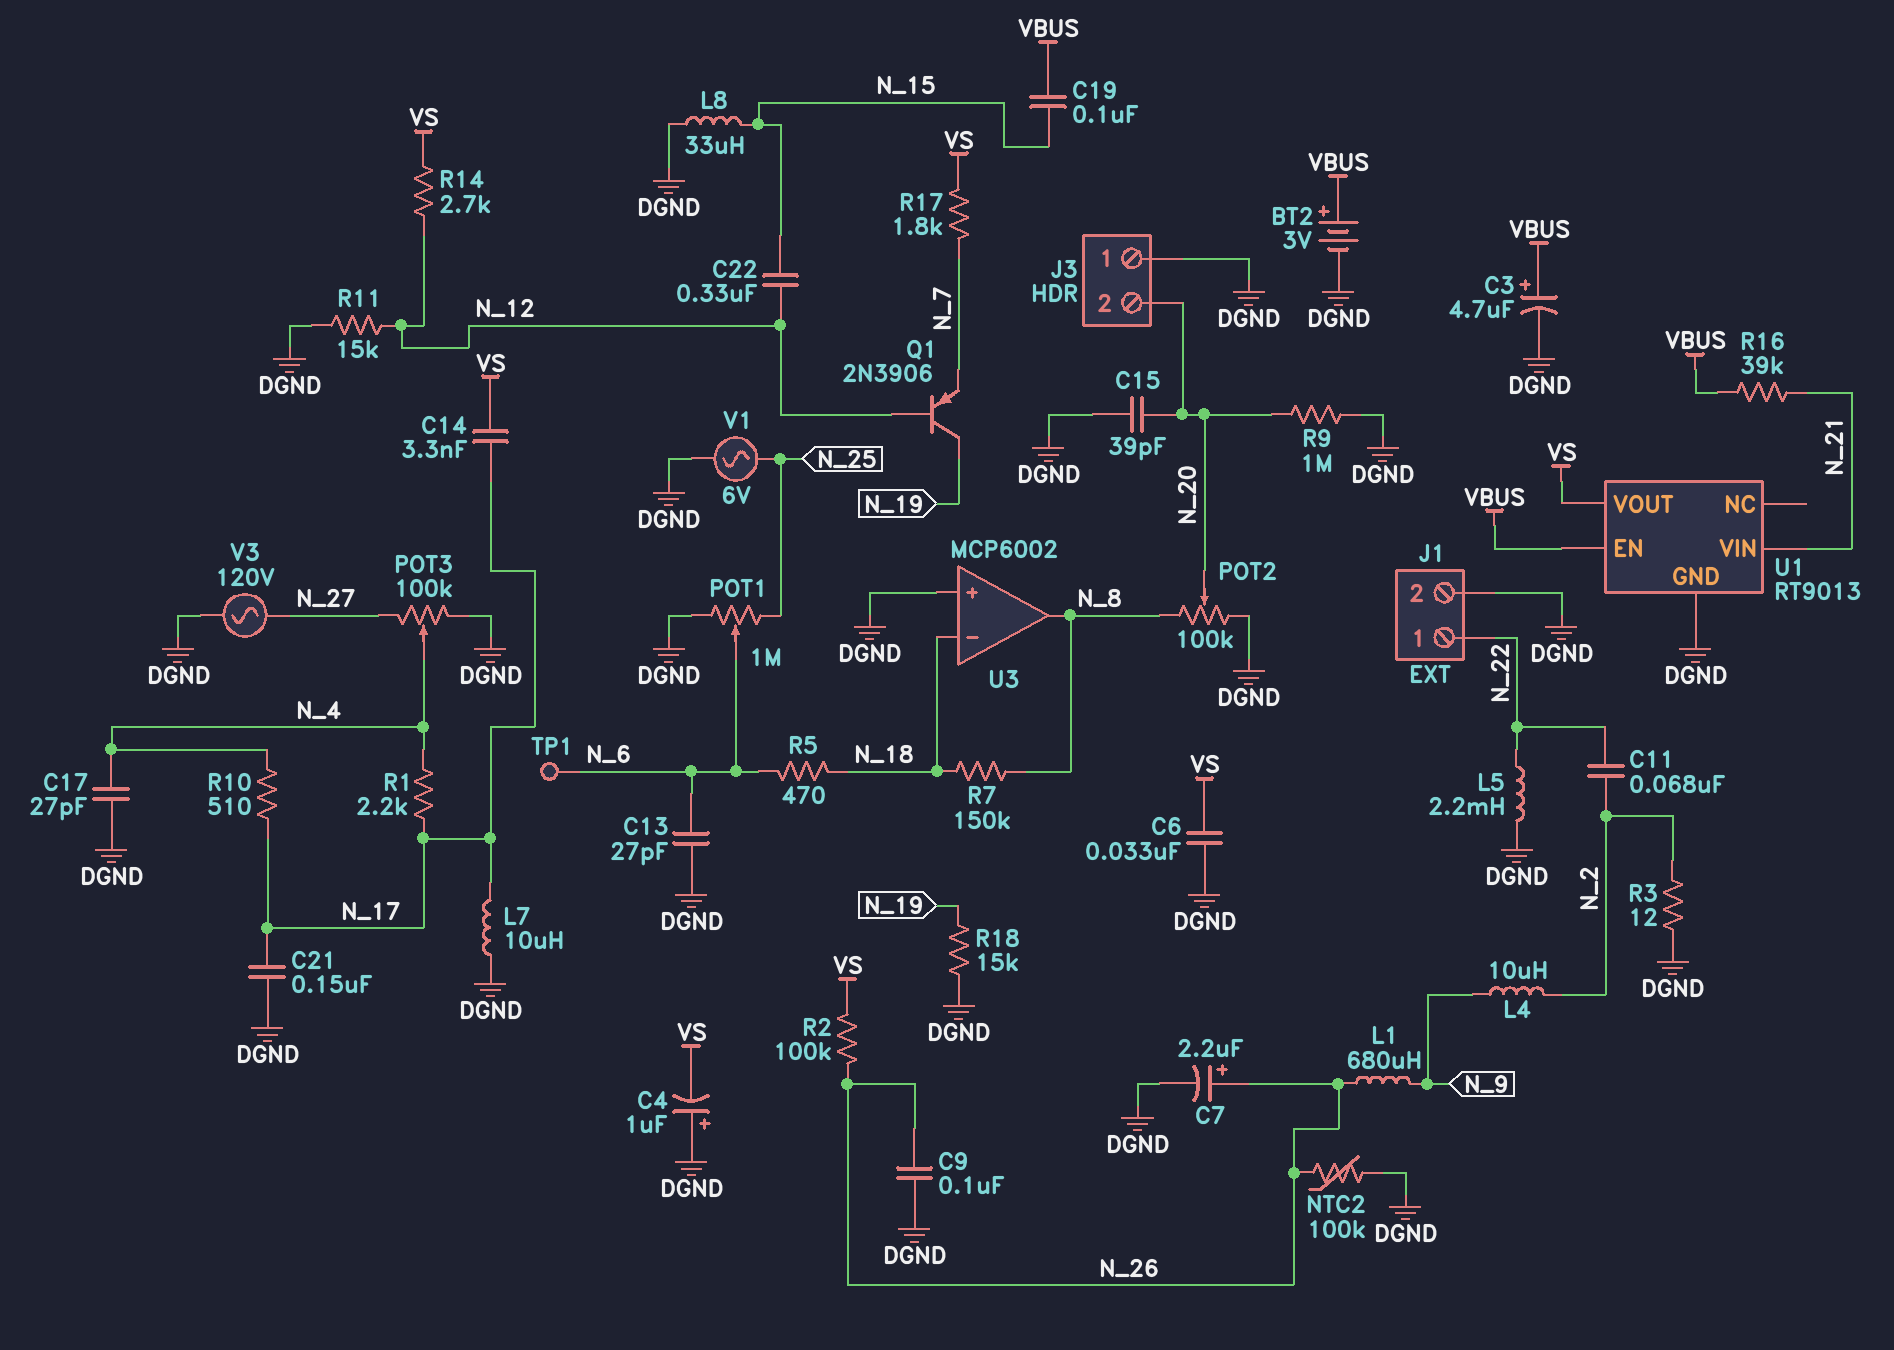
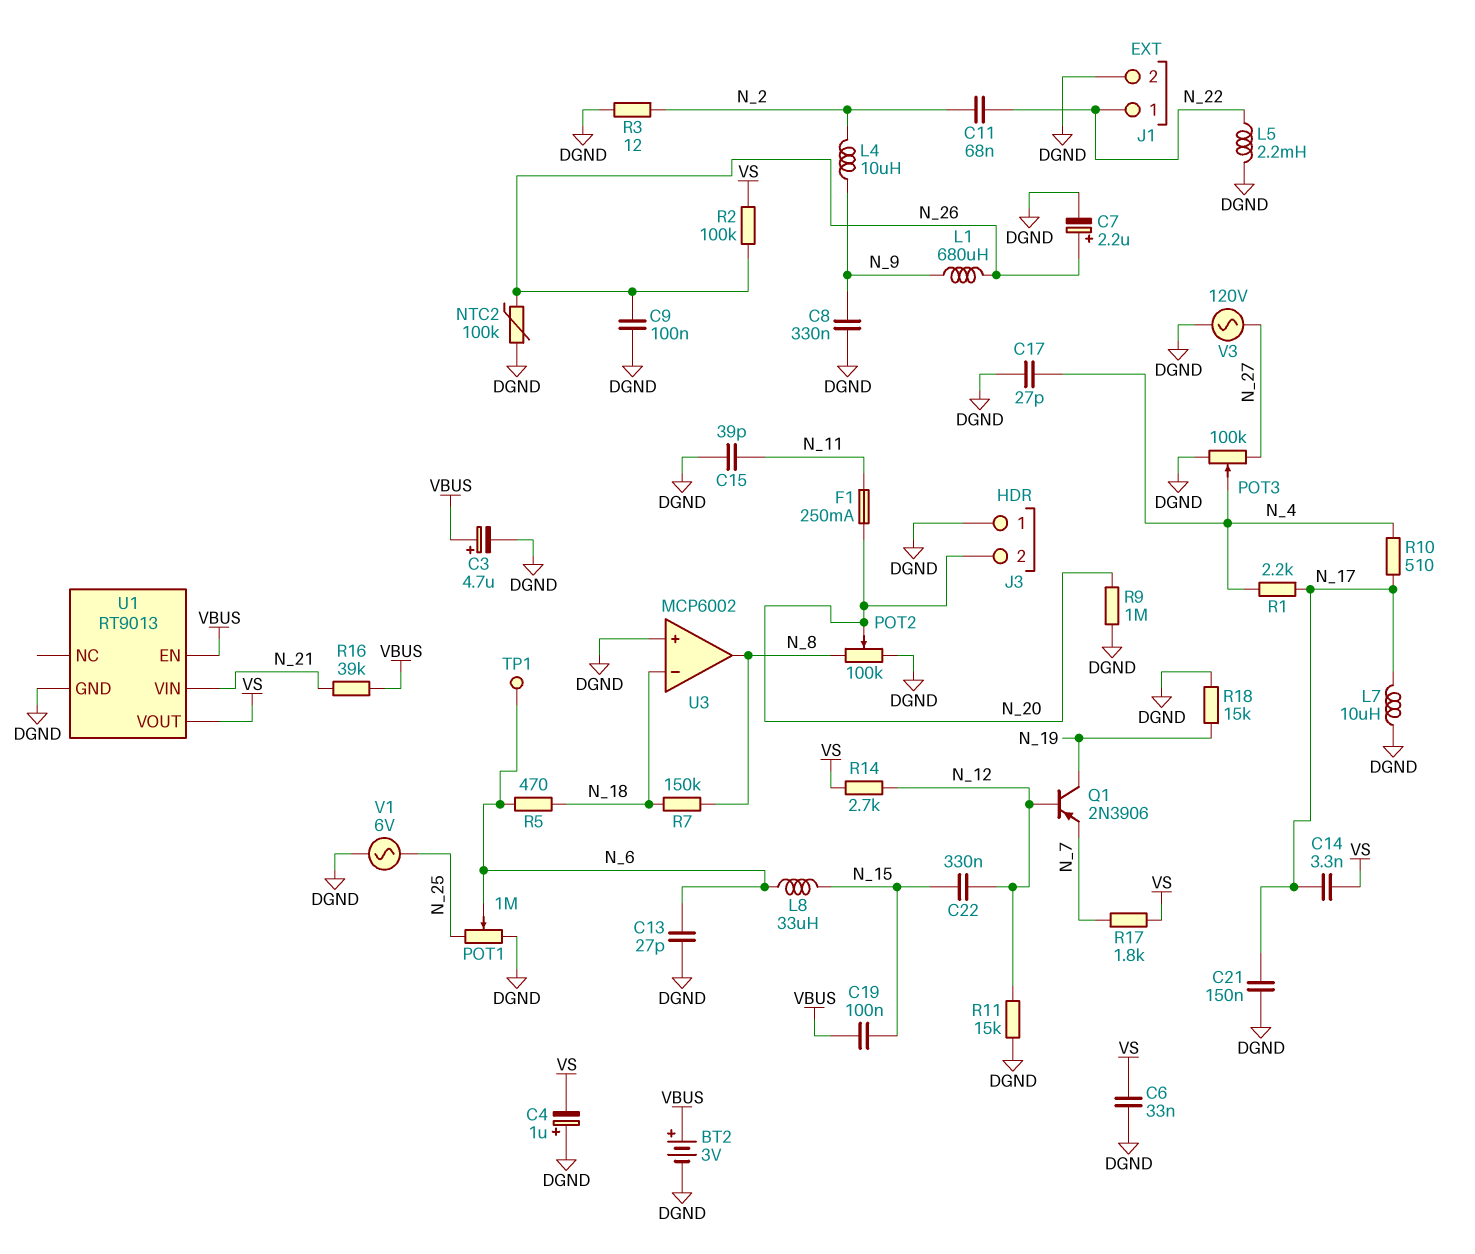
C8: none -> 330nF (DGND, N_9)
C15: 39pF (DGND, N_20) -> 39pF (DGND, N_11)
F1: none -> 250mA (N_11, N_20)
L8: 33uH (DGND, N_15) -> 33uH (N_6, N_15)

